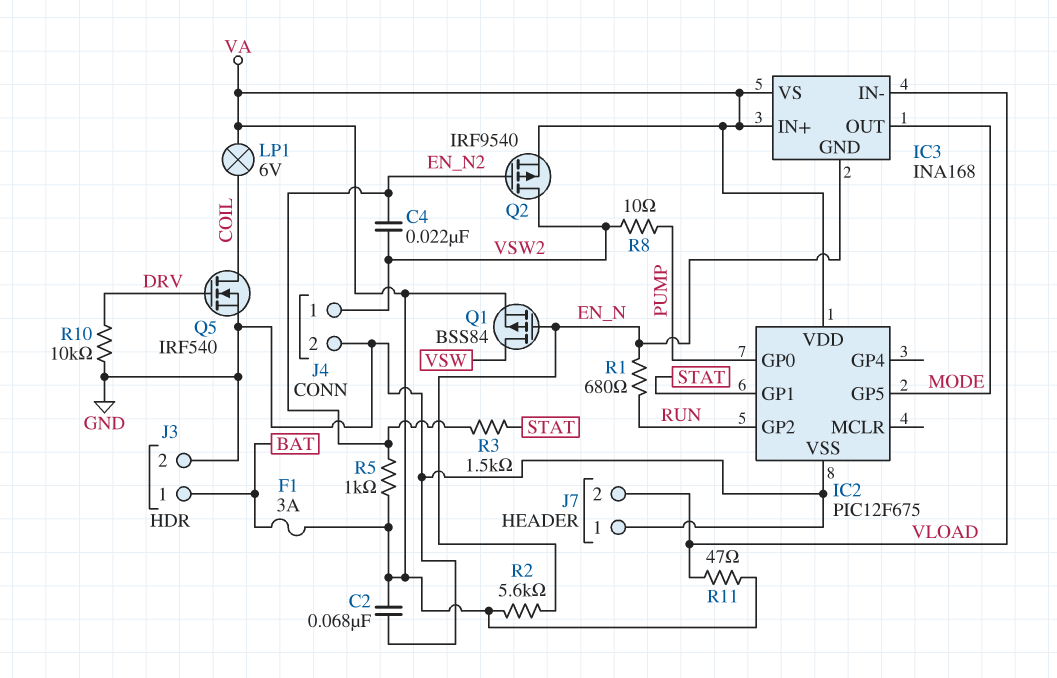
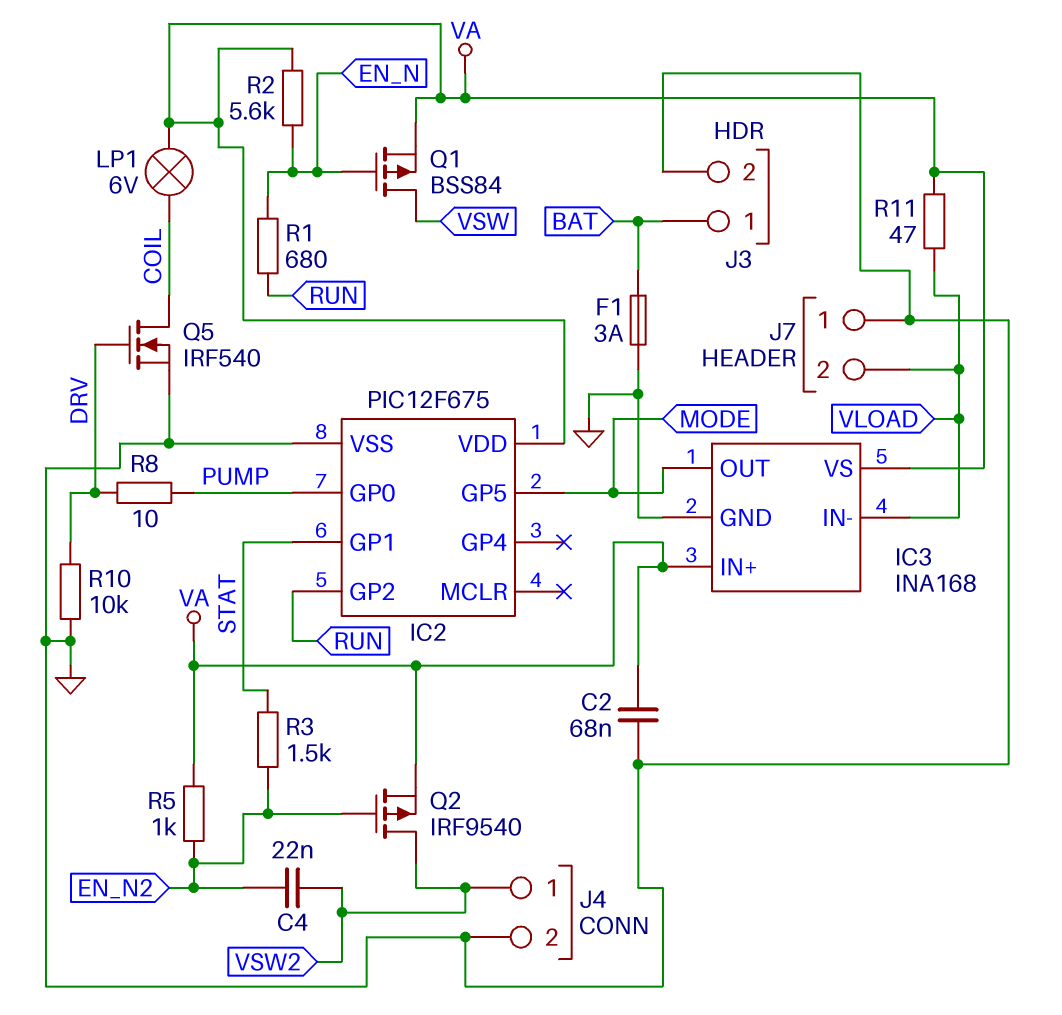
F1: 3A (BAT, VA) -> 3A (BAT, GND)
IC3 pin GND: EN_N -> GND
R8: 10 (PUMP, VSW2) -> 10 (DRV, PUMP)

